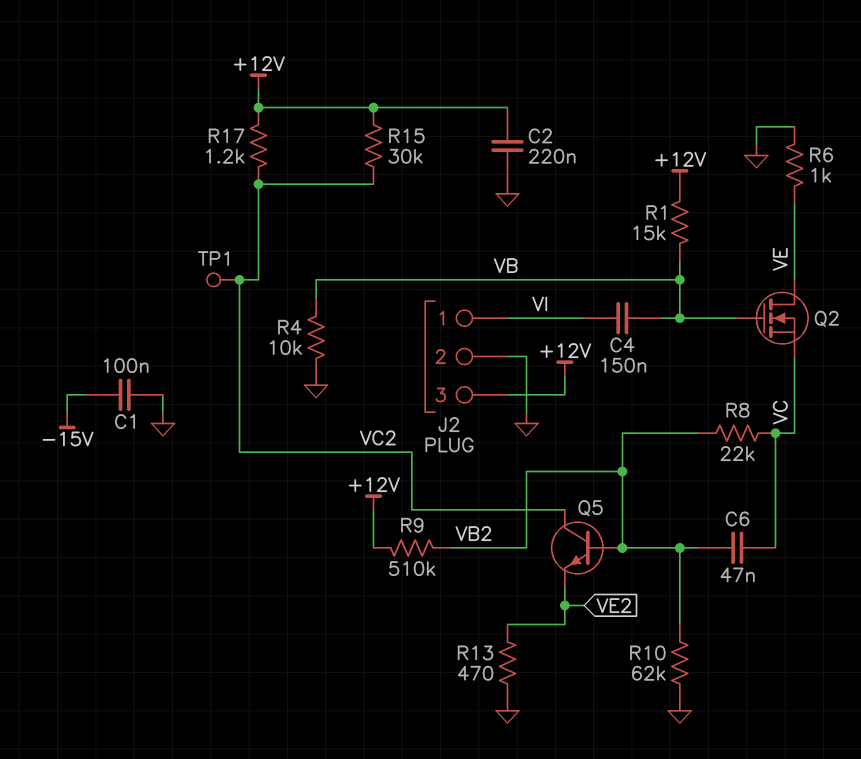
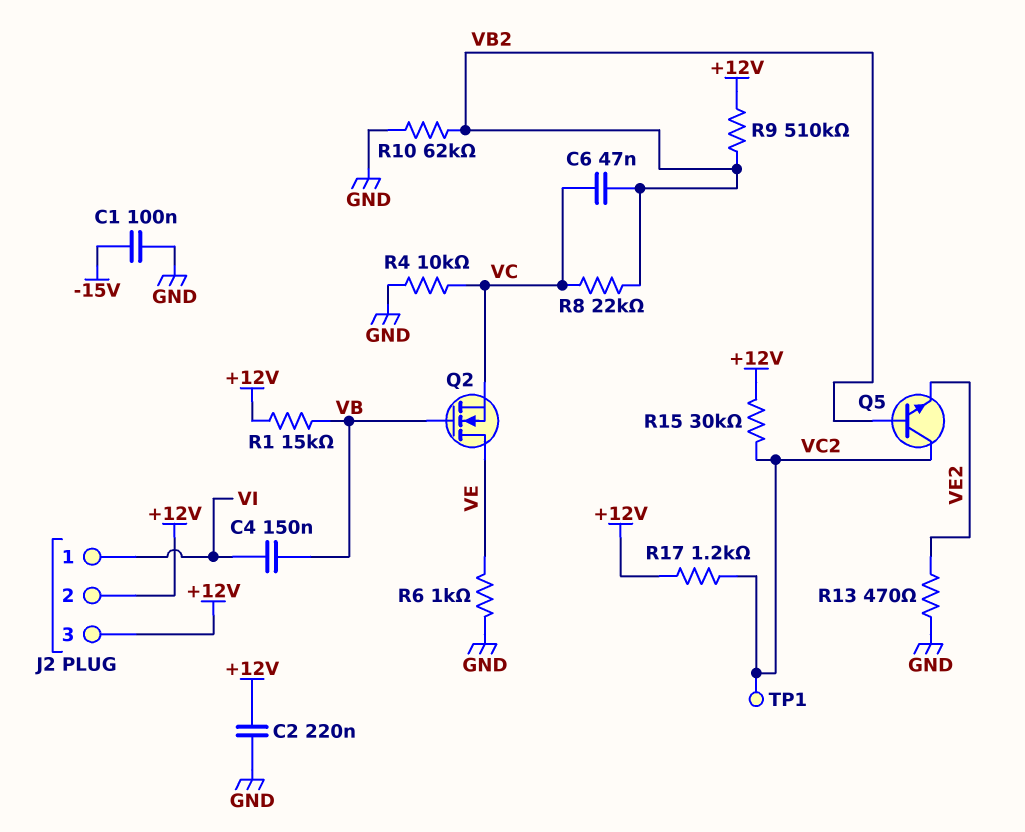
J2 pin 2: GND -> +12V
R4: 10k (GND, VB) -> 10k (GND, VC)

